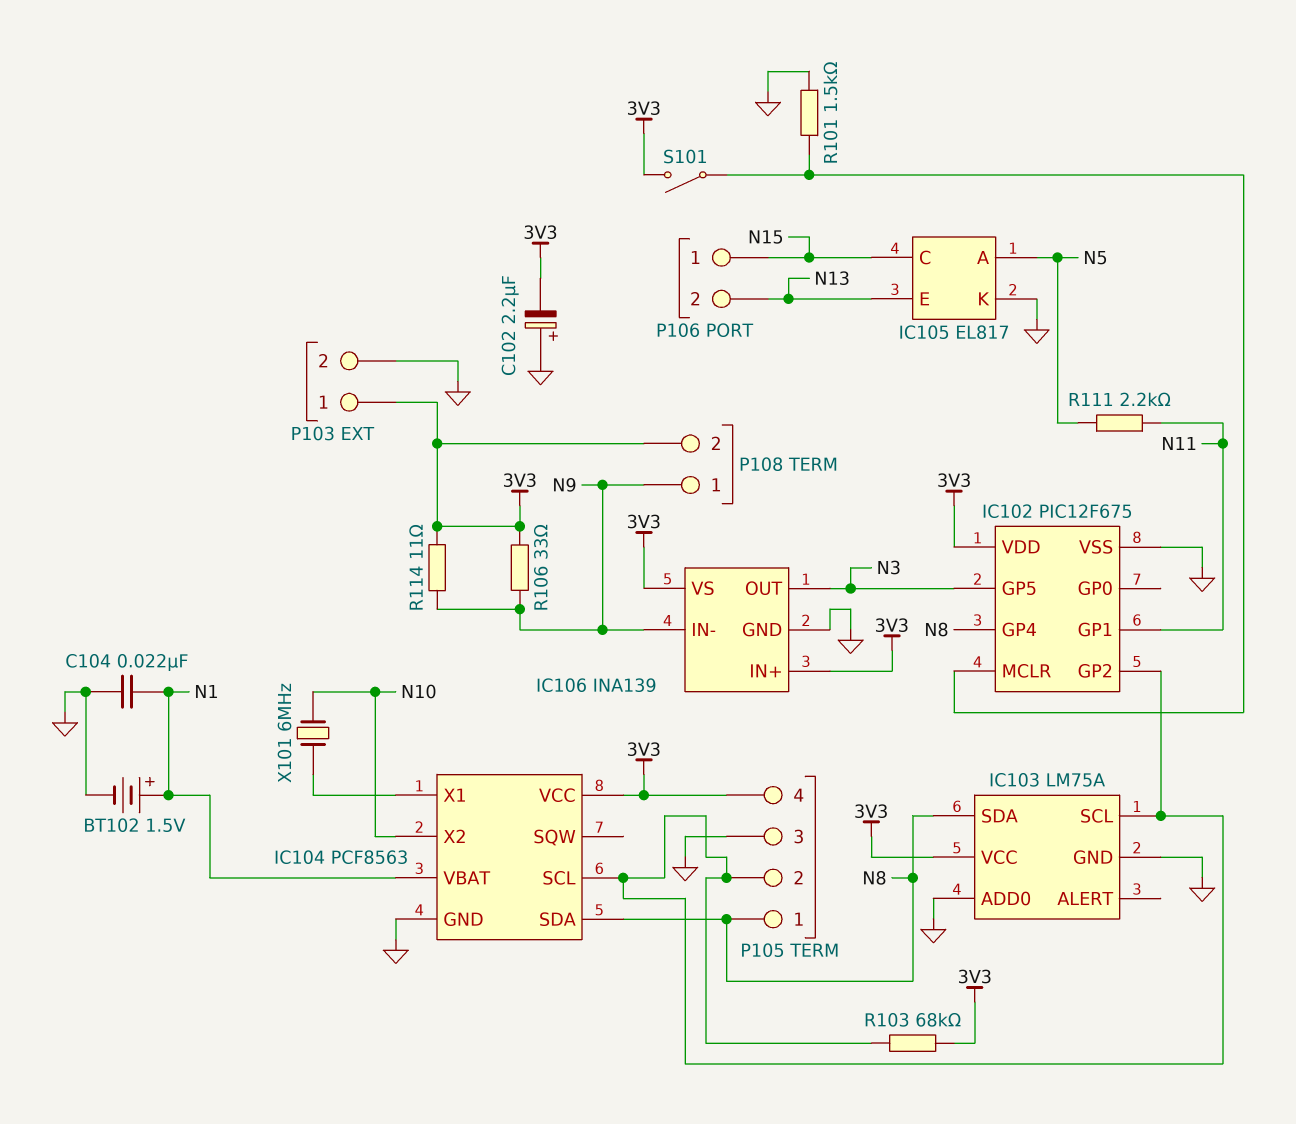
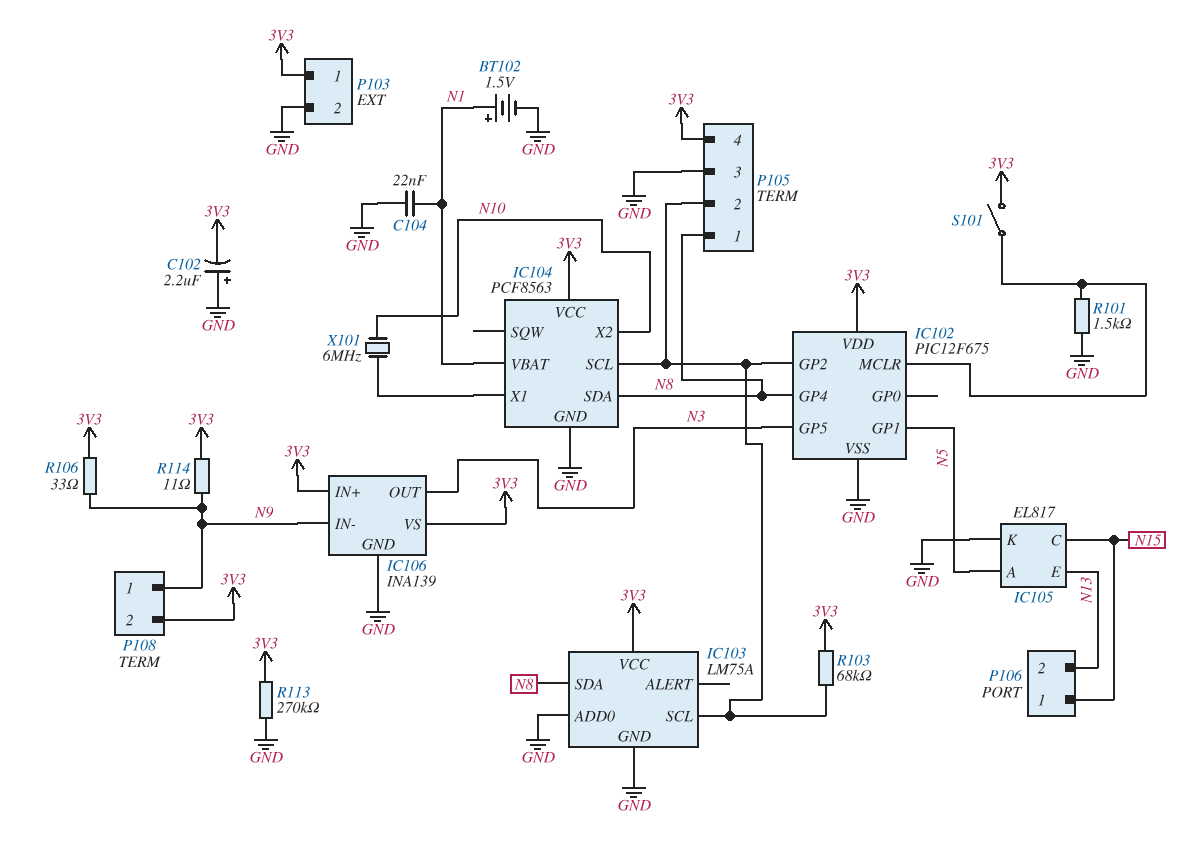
IC102 pin GP1: N11 -> N5
R111: 2.2k (N5, N11) -> none
R113: none -> 270k (3V3, GND)

